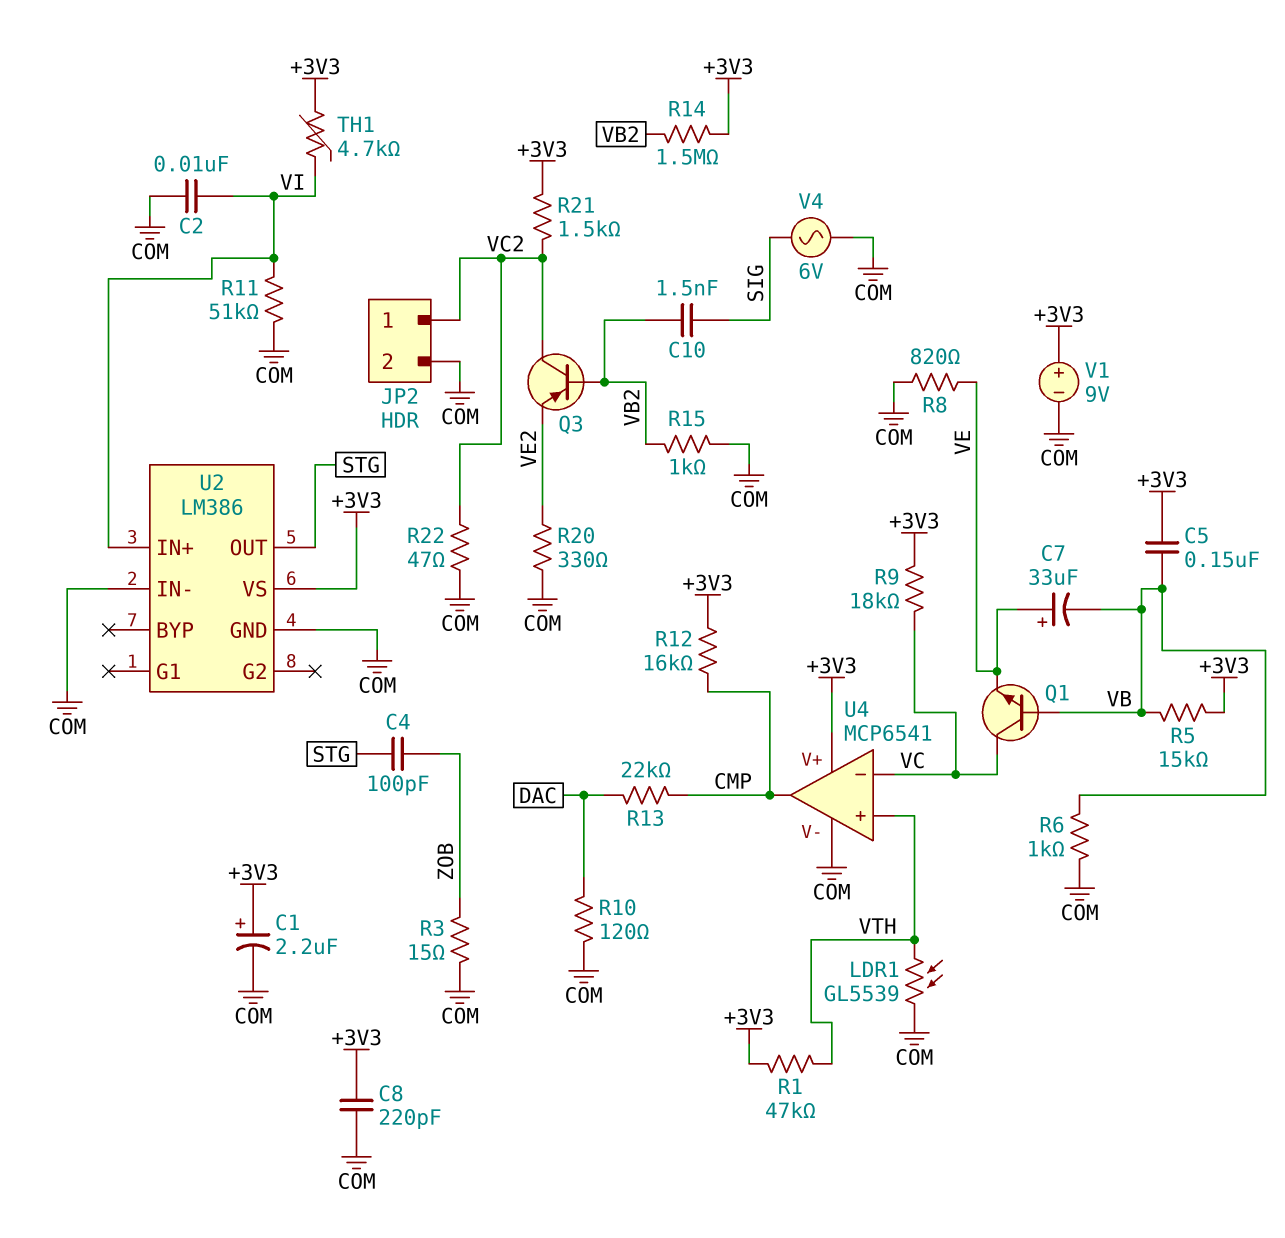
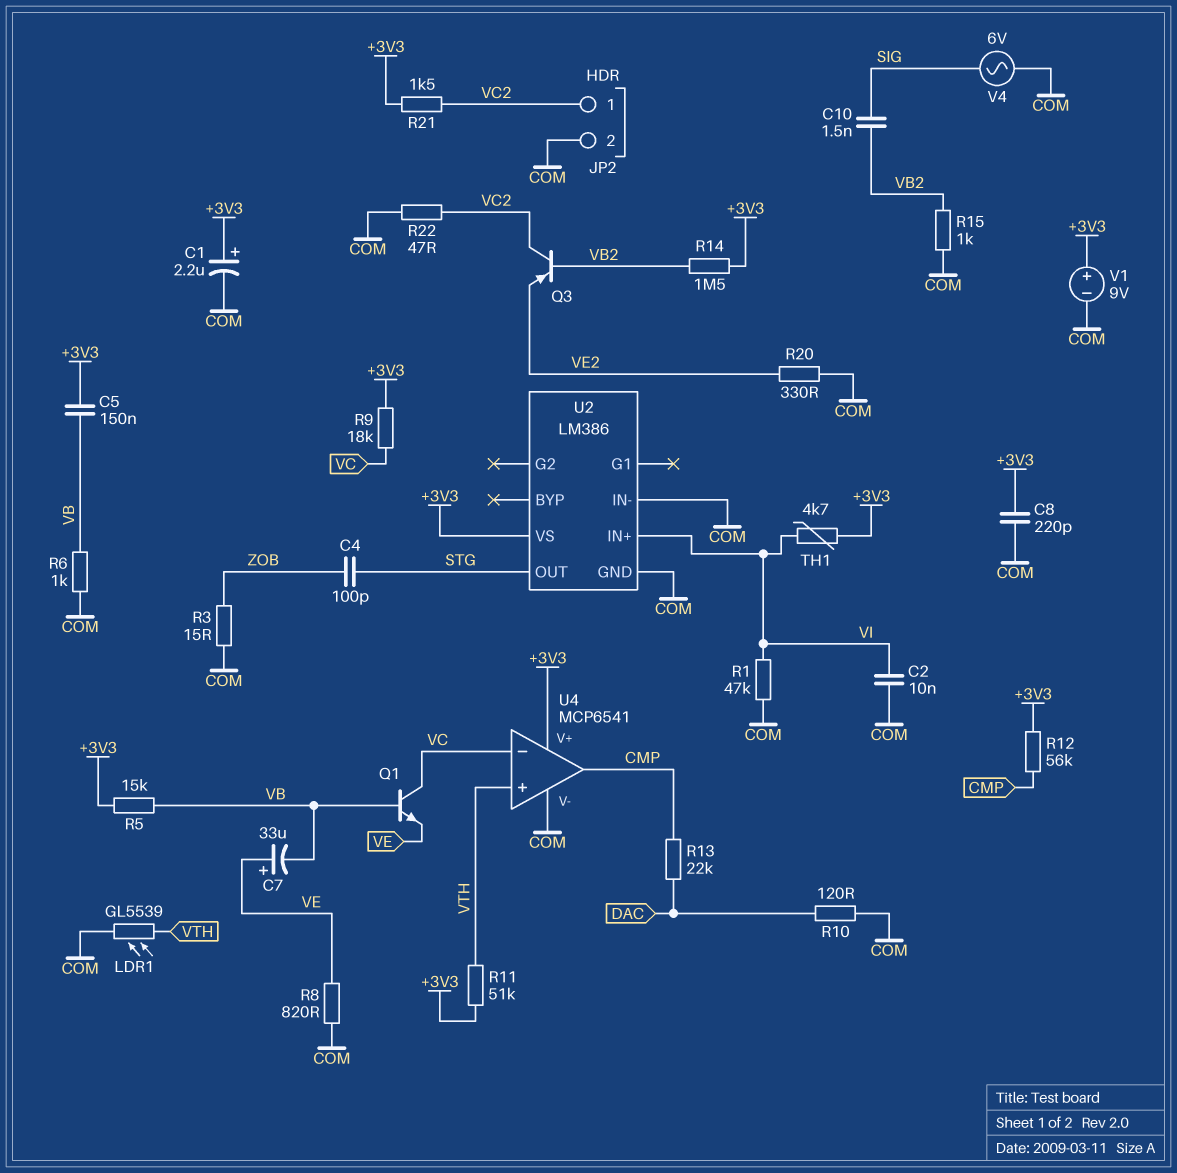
R1: 47k (+3V3, VTH) -> 47k (COM, VI)
R11: 51k (COM, VI) -> 51k (+3V3, VTH)
R12: 16k (+3V3, CMP) -> 56k (+3V3, CMP)

